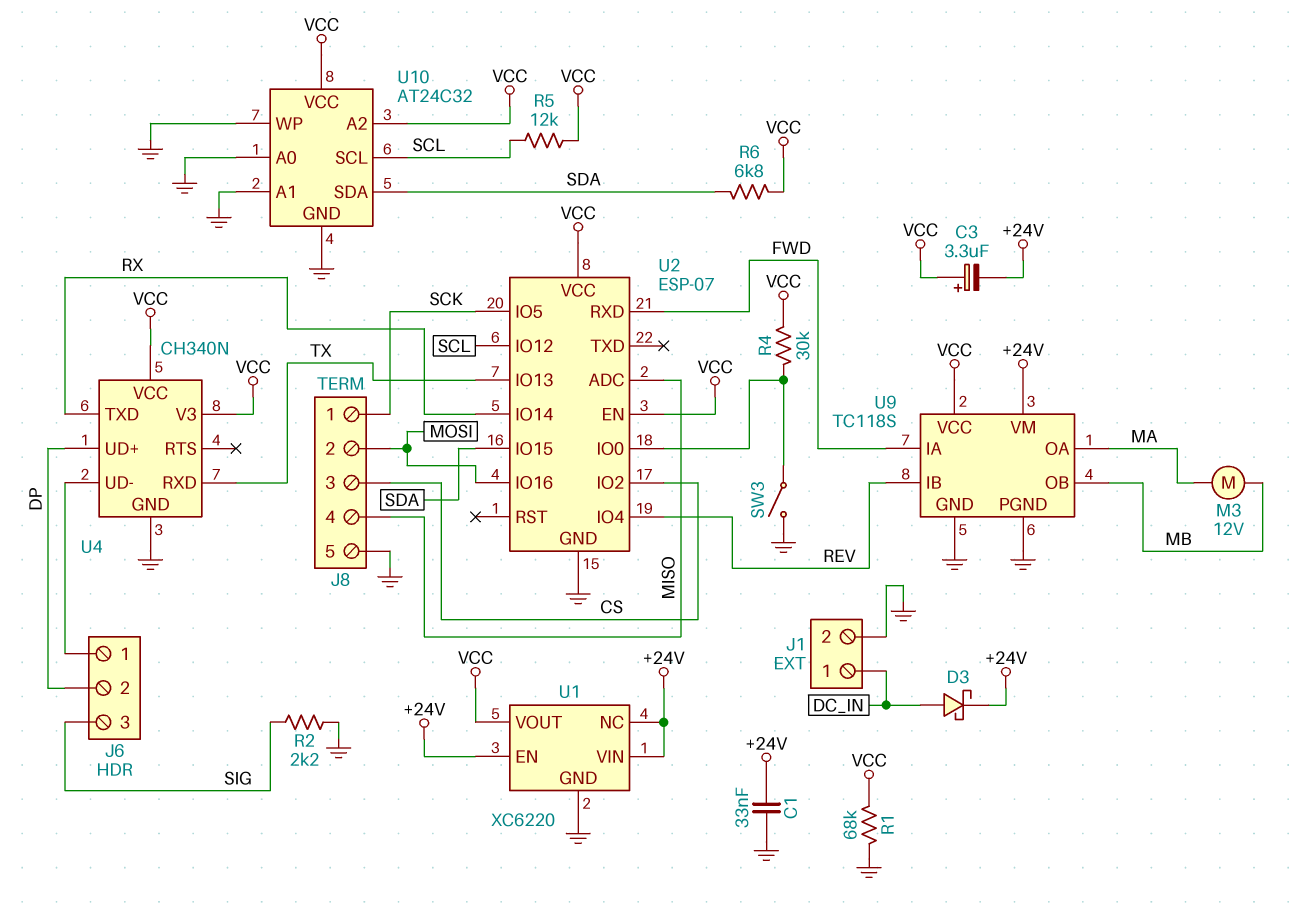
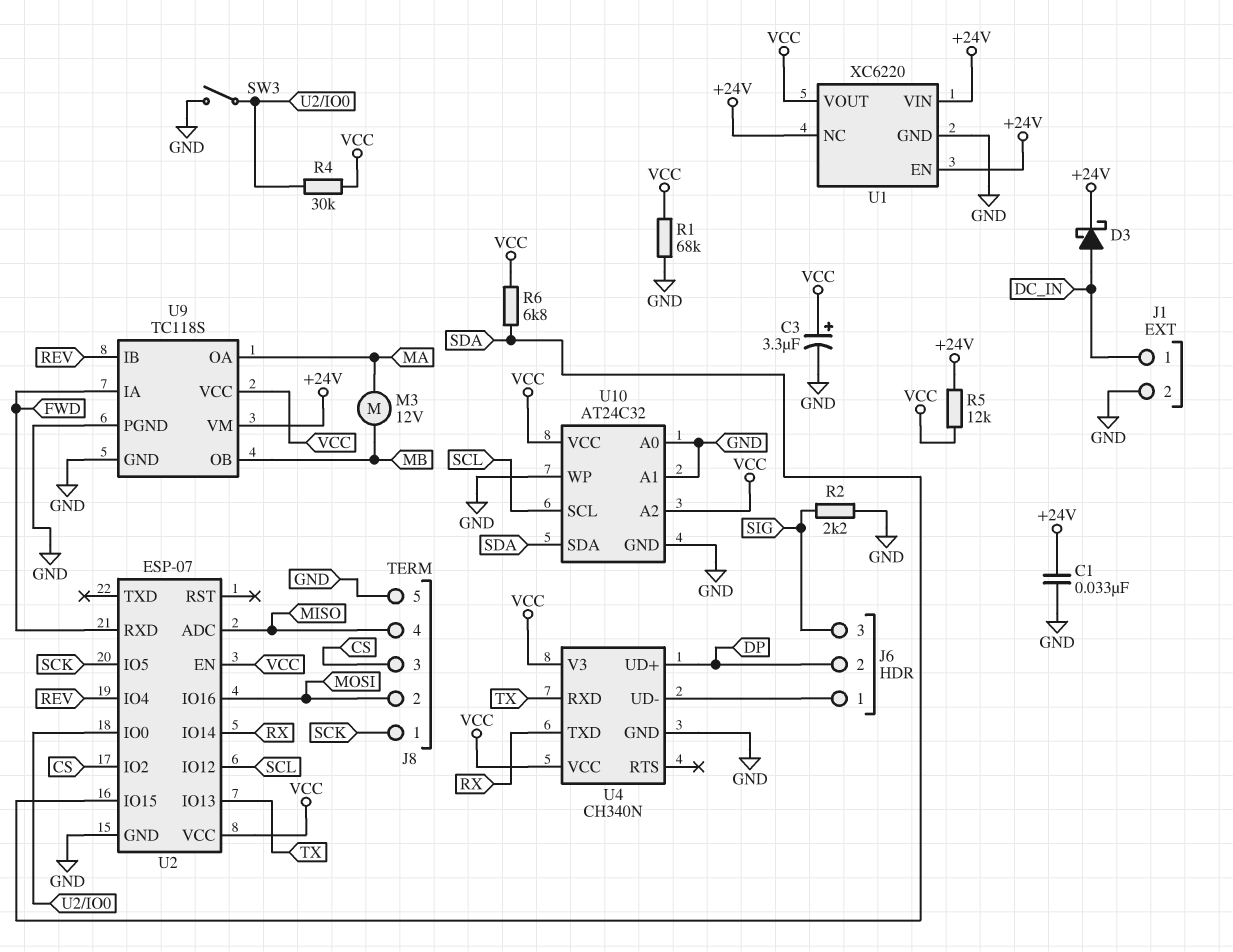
C3: 3.3uF (plus VCC, minus +24V) -> 3.3uF (plus VCC, minus GND)
R5: 12k (SCL, VCC) -> 12k (+24V, VCC)

